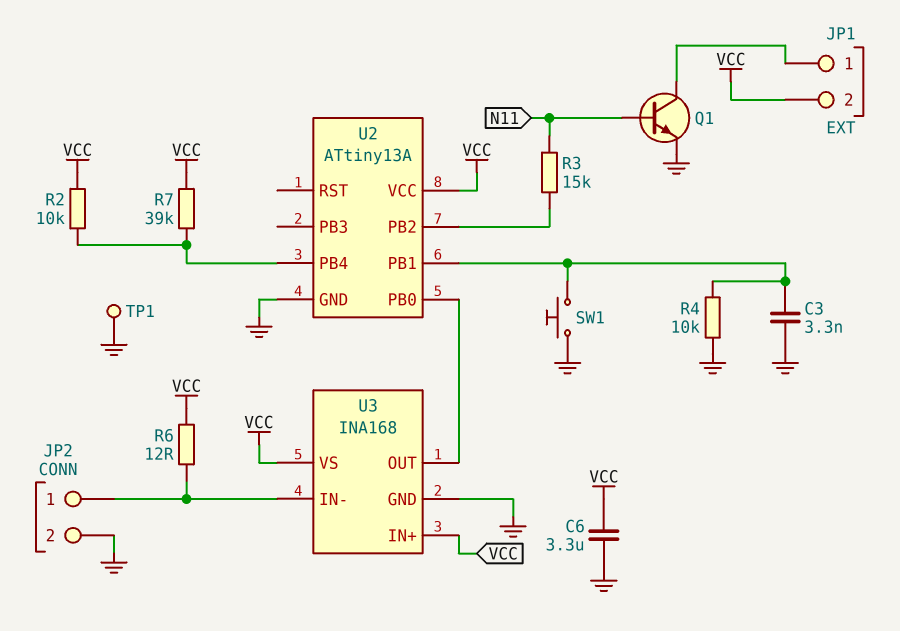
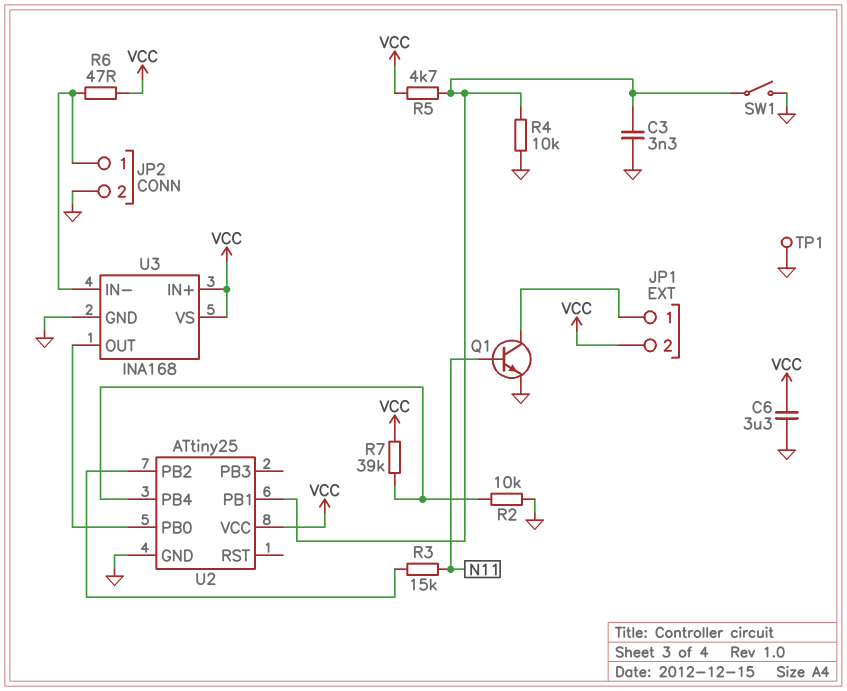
R2: 10k (U2/PB4, VCC) -> 10k (GND, U2/PB4)
R5: none -> 4.7k (U2/PB1, VCC)
R6: 12 (JP2/1, VCC) -> 47 (JP2/1, VCC)
SW1: button (GND, U2/PB1) -> switch (GND, U2/PB1)
U2: ATtiny13A -> ATtiny25

